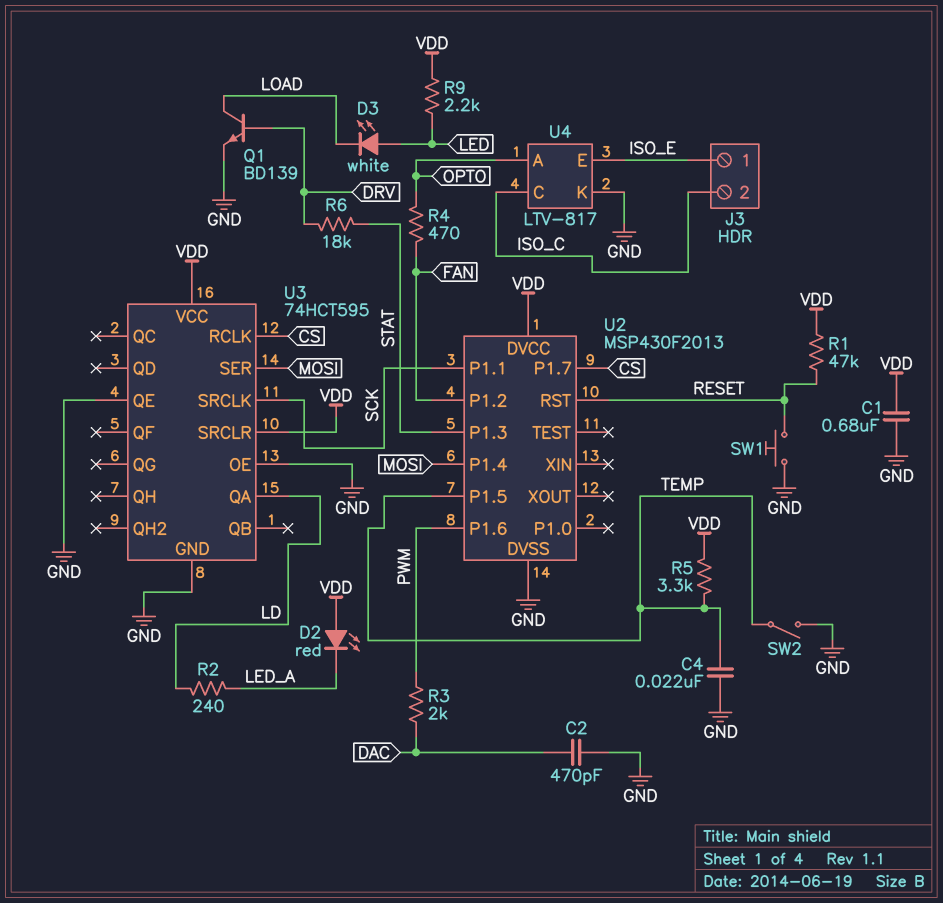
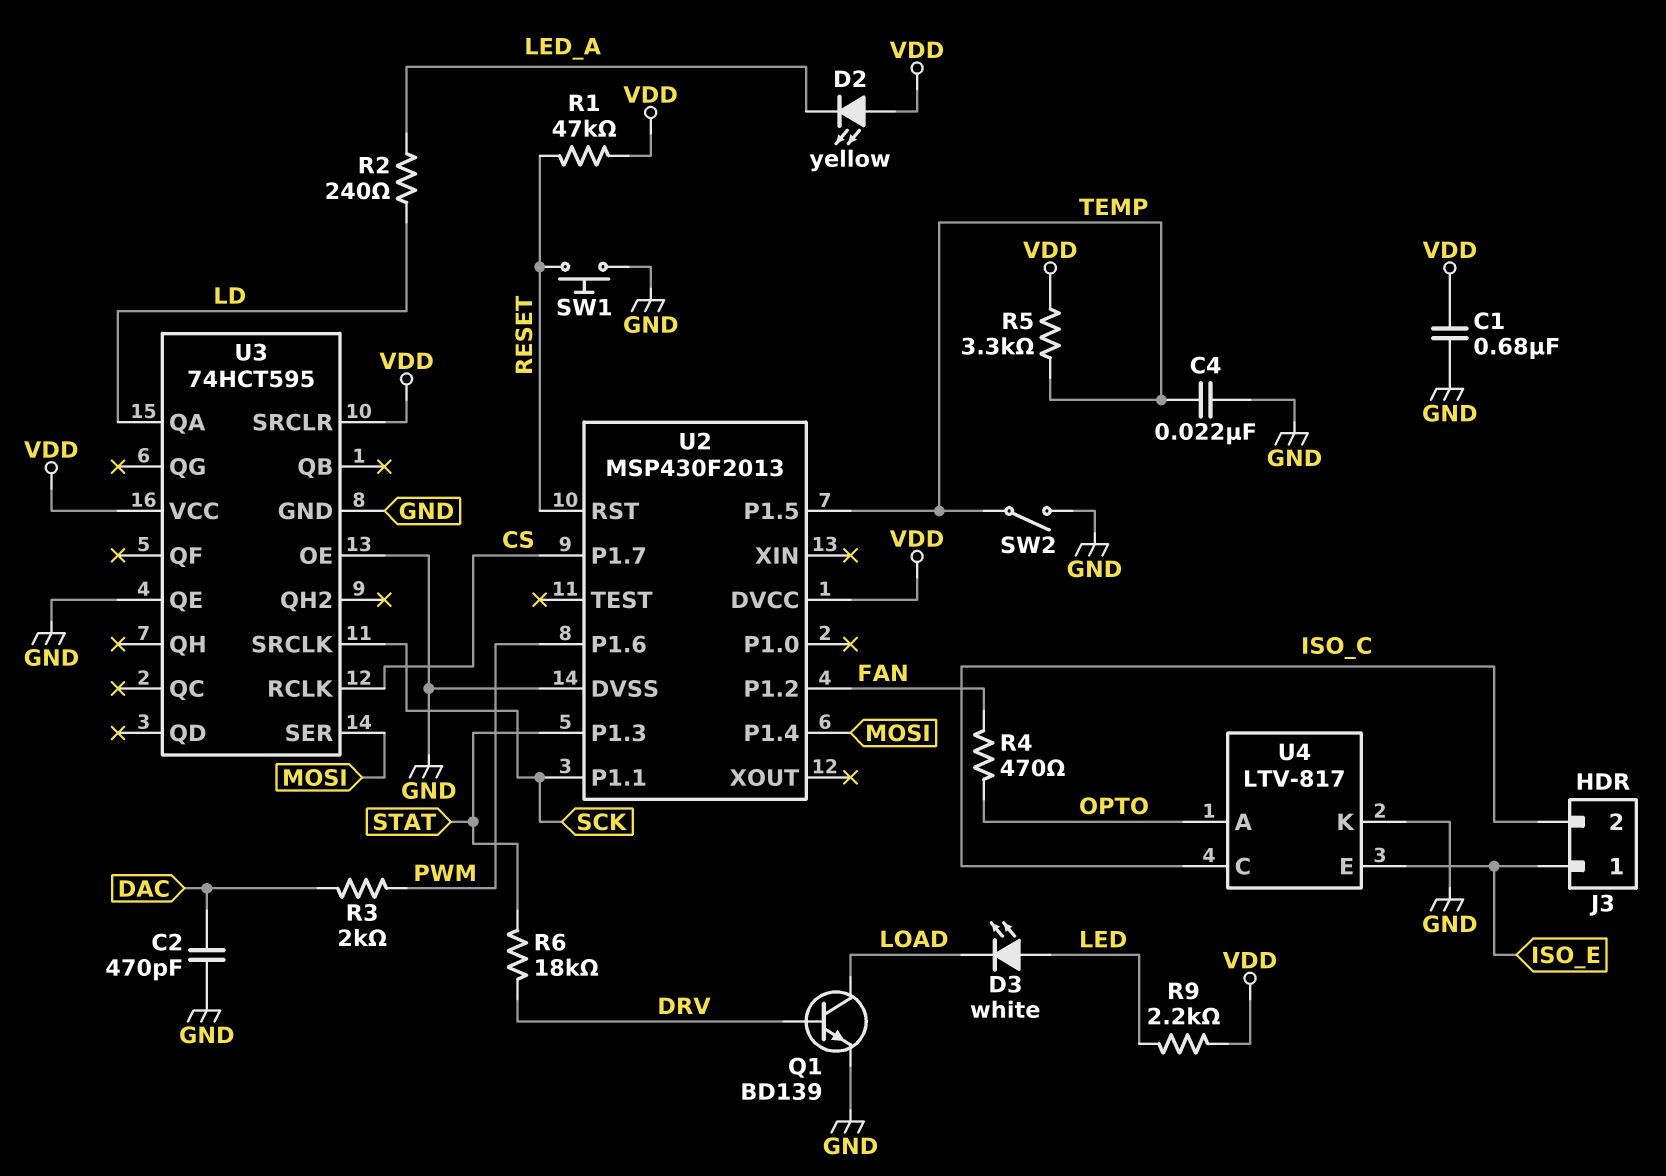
D2: LED red (A VDD, K LED_A) -> LED yellow (A VDD, K LED_A)

